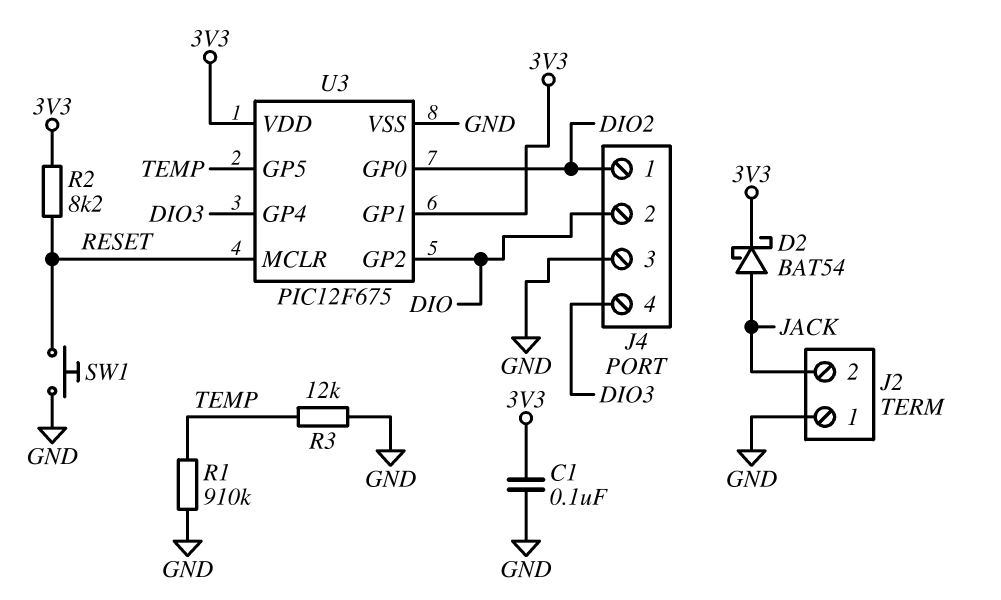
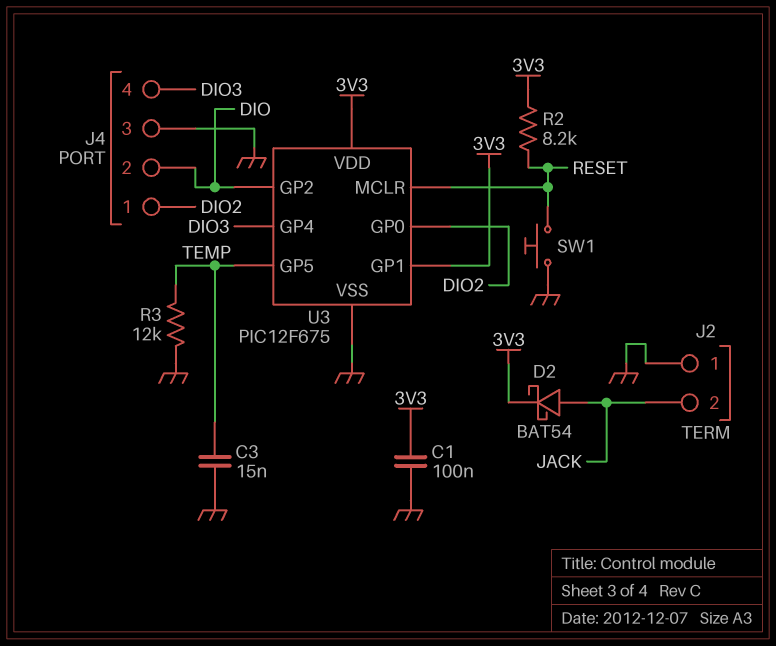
C3: none -> 15nF (GND, TEMP)
R1: 910k (GND, TEMP) -> none

